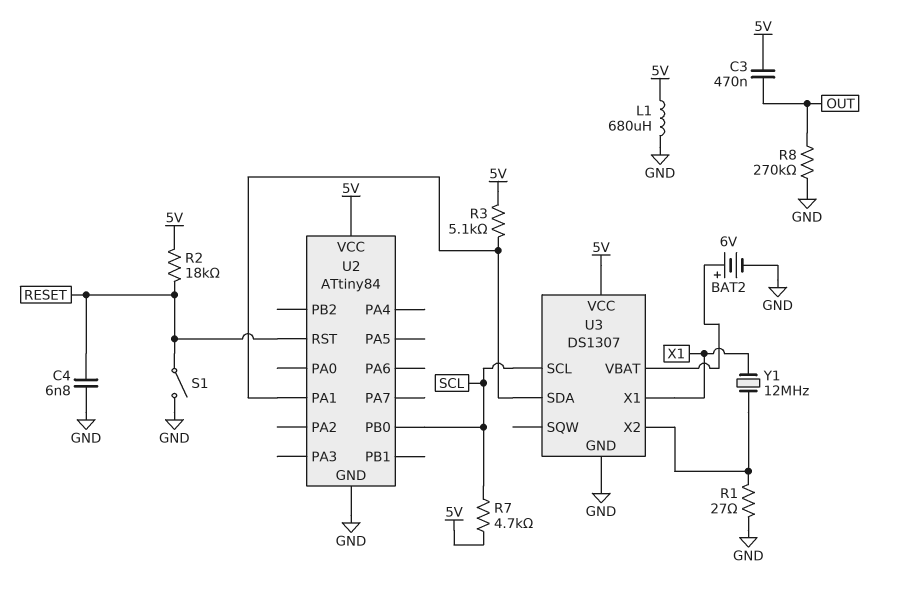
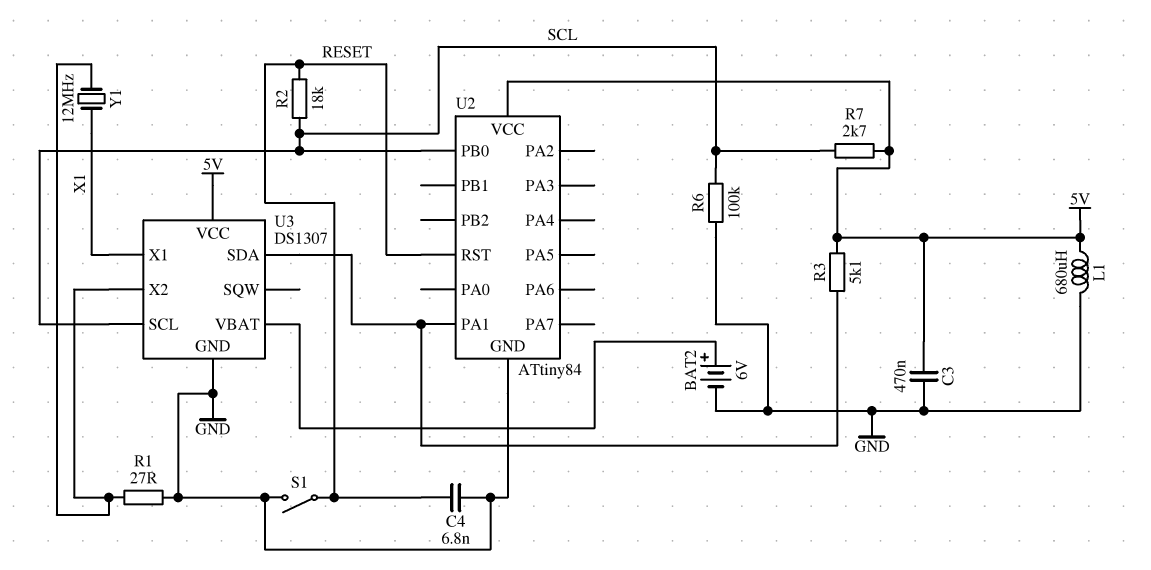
C3: 470nF (5V, OUT) -> 470nF (5V, GND)
R2: 18k (5V, RESET) -> 18k (RESET, SCL)
R6: none -> 100k (GND, SCL)
R7: 4.7k (5V, SCL) -> 2.7k (5V, SCL)
R8: 270k (GND, OUT) -> none

